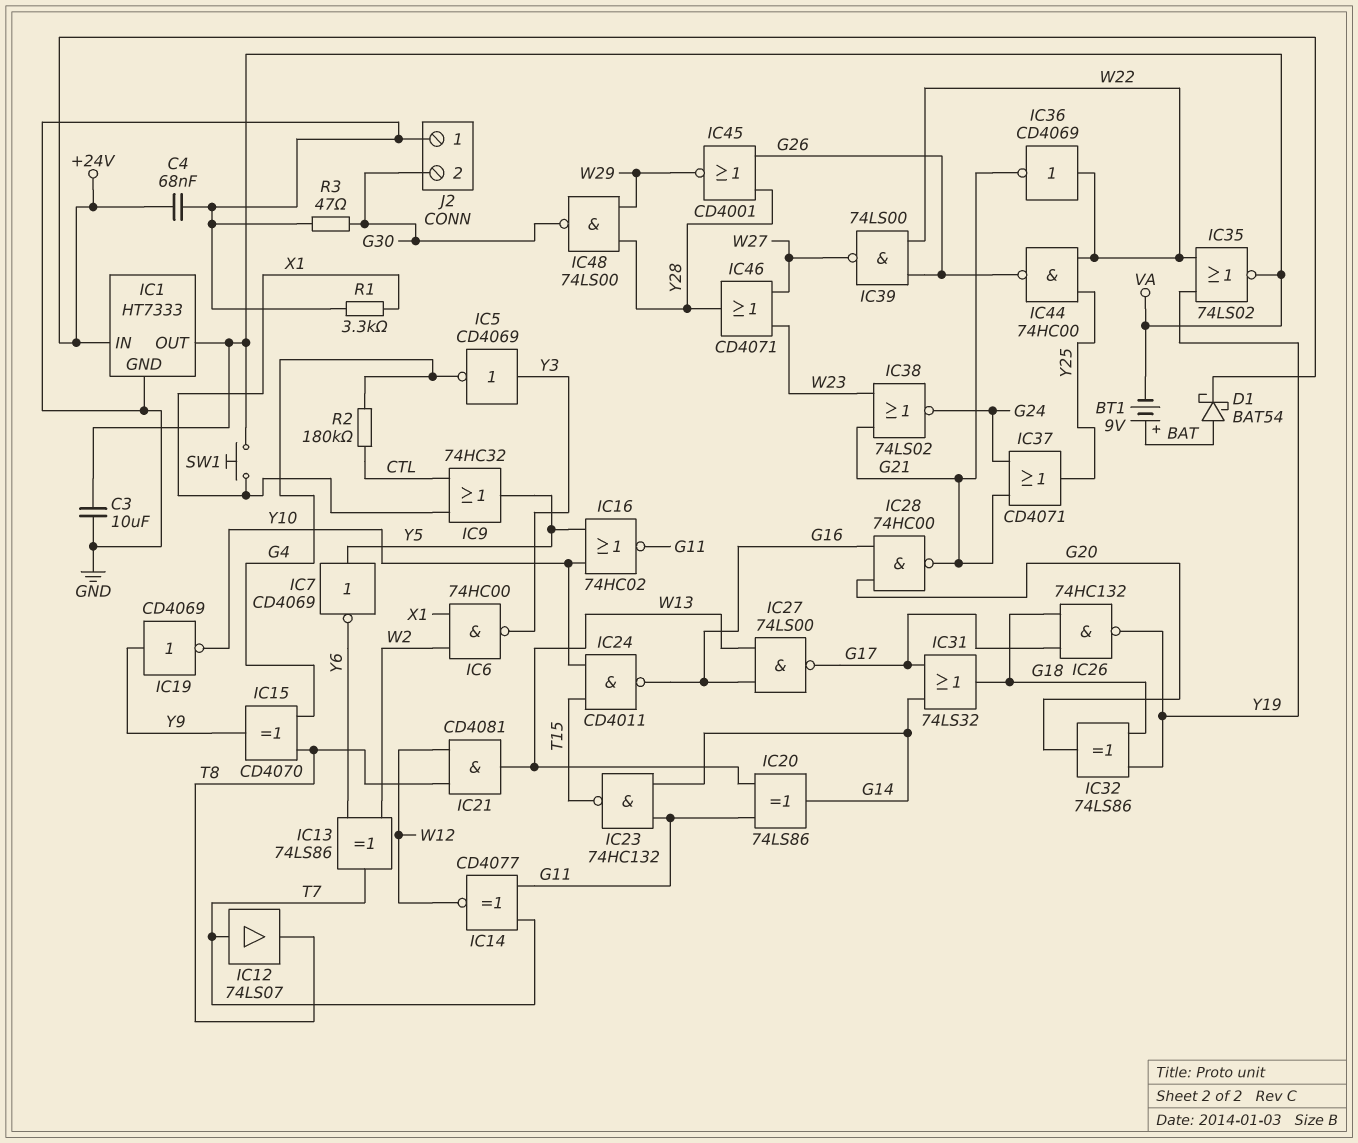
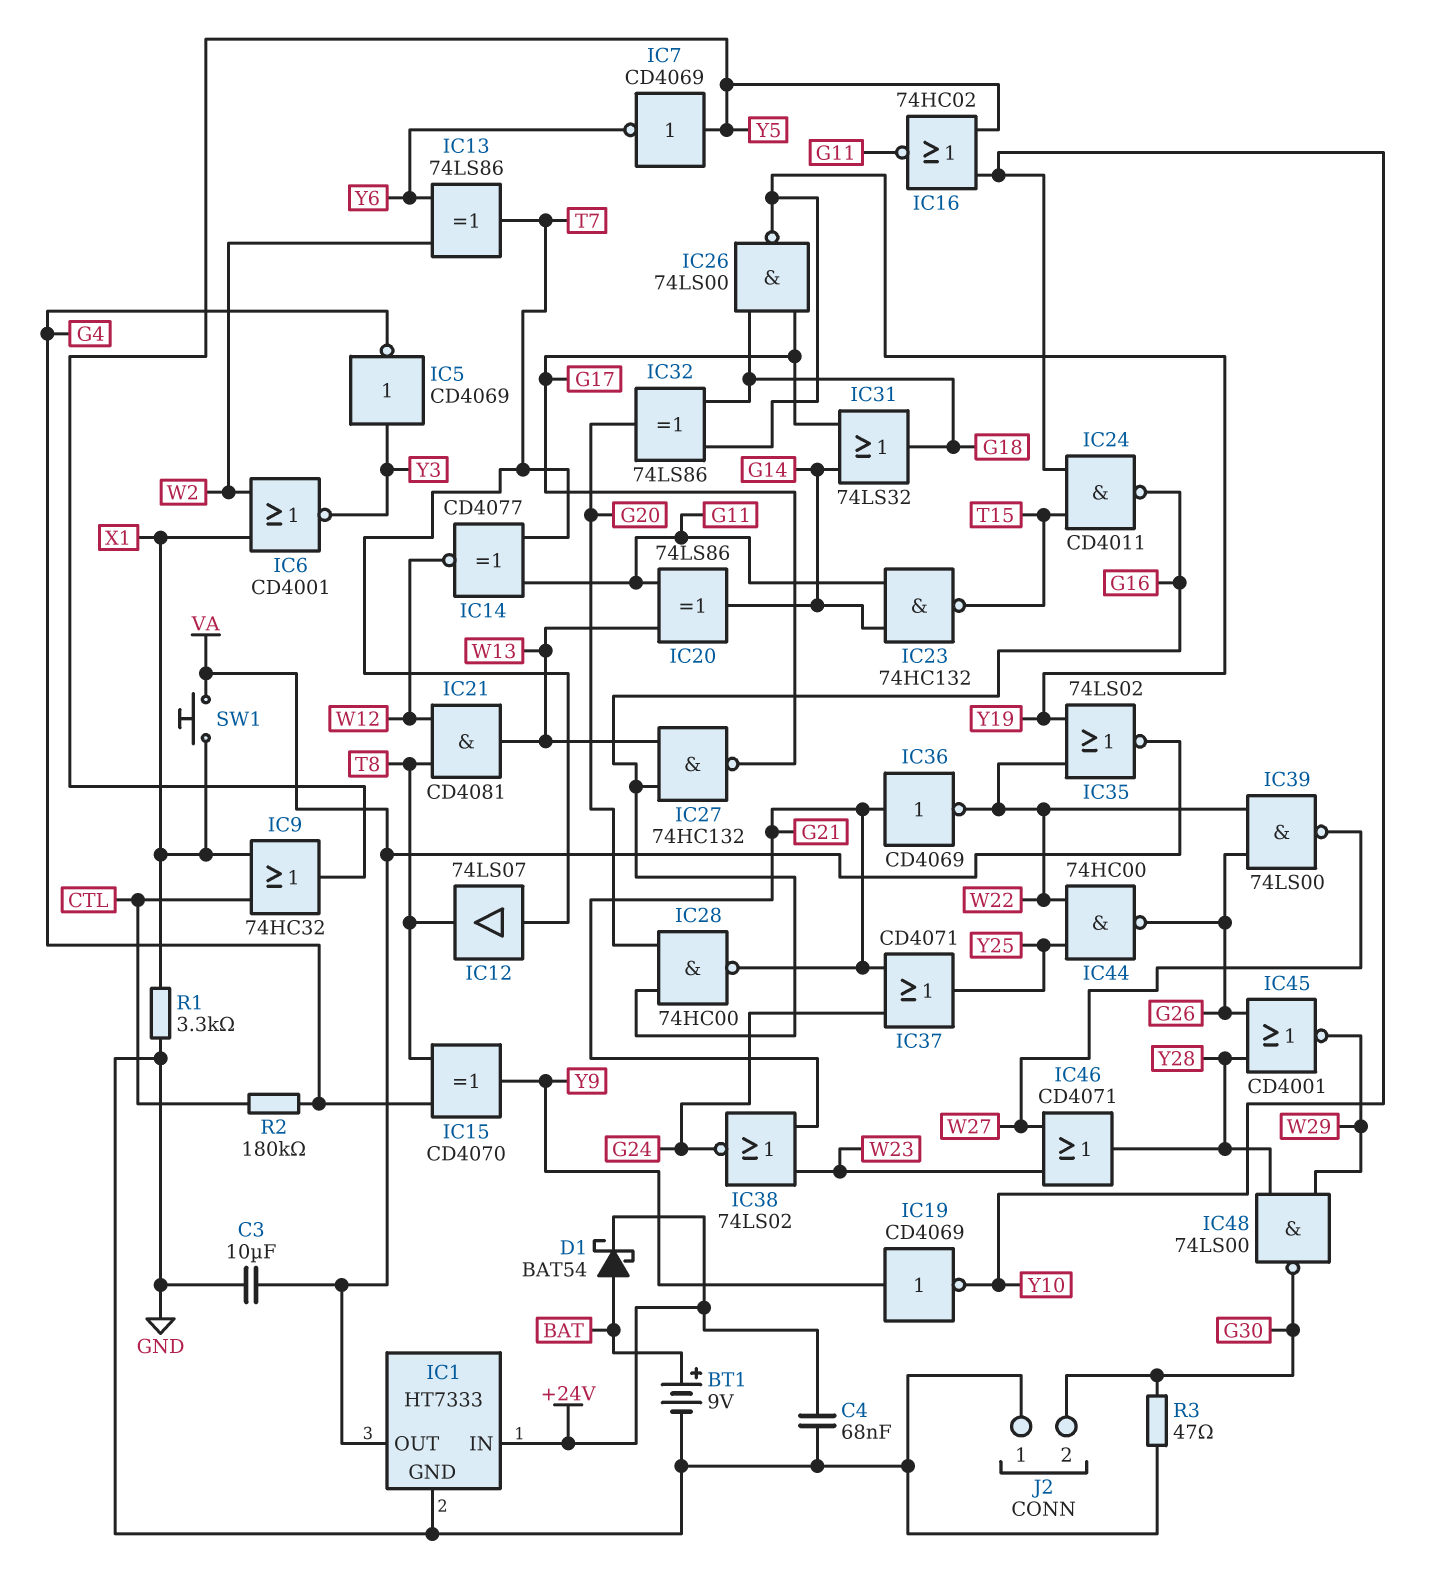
BT1: 9V (plus BAT, minus VA) -> 9V (plus BAT, minus GND)
IC6: NAND 74HC00 (in W2, in X1, out Y3) -> NOR CD4001 (in W2, in X1, out Y3)
IC26: NAND 74HC132 (in G17, in G18, out Y19) -> NAND 74LS00 (in G17, in G18, out Y19)
IC27: NAND 74LS00 (in G16, in W13, out G17) -> NAND 74HC132 (in G16, in W13, out G17)
IC36: NOT CD4069 (in W22, out G21) -> NOT CD4069 (in G21, out W22)

